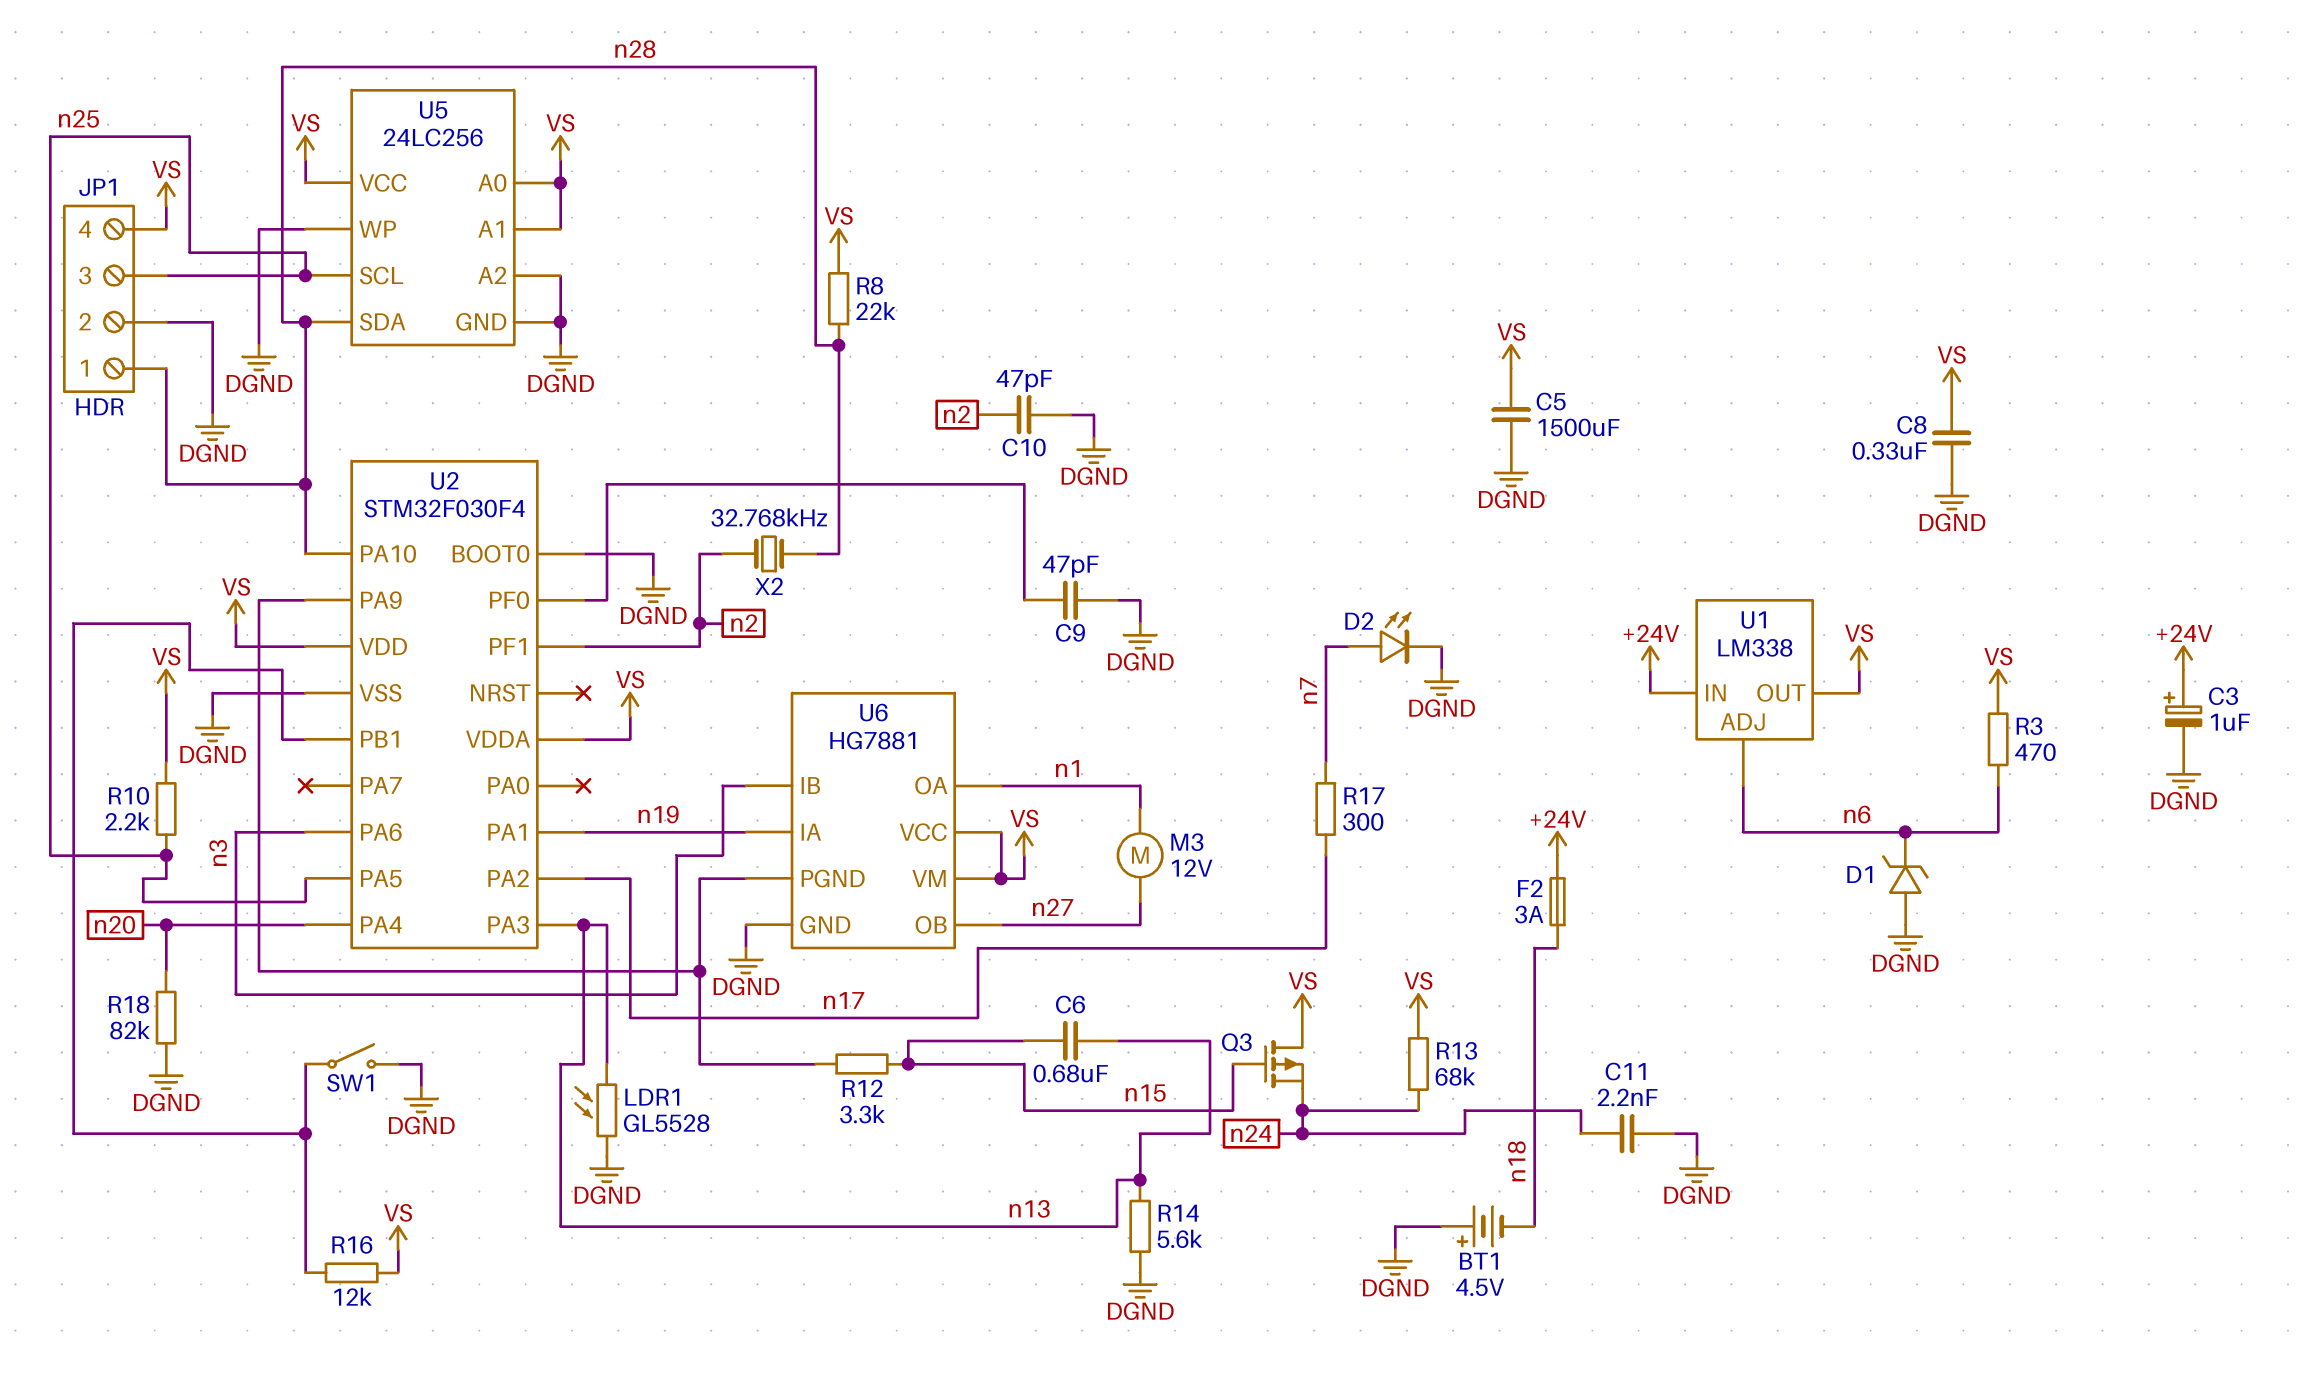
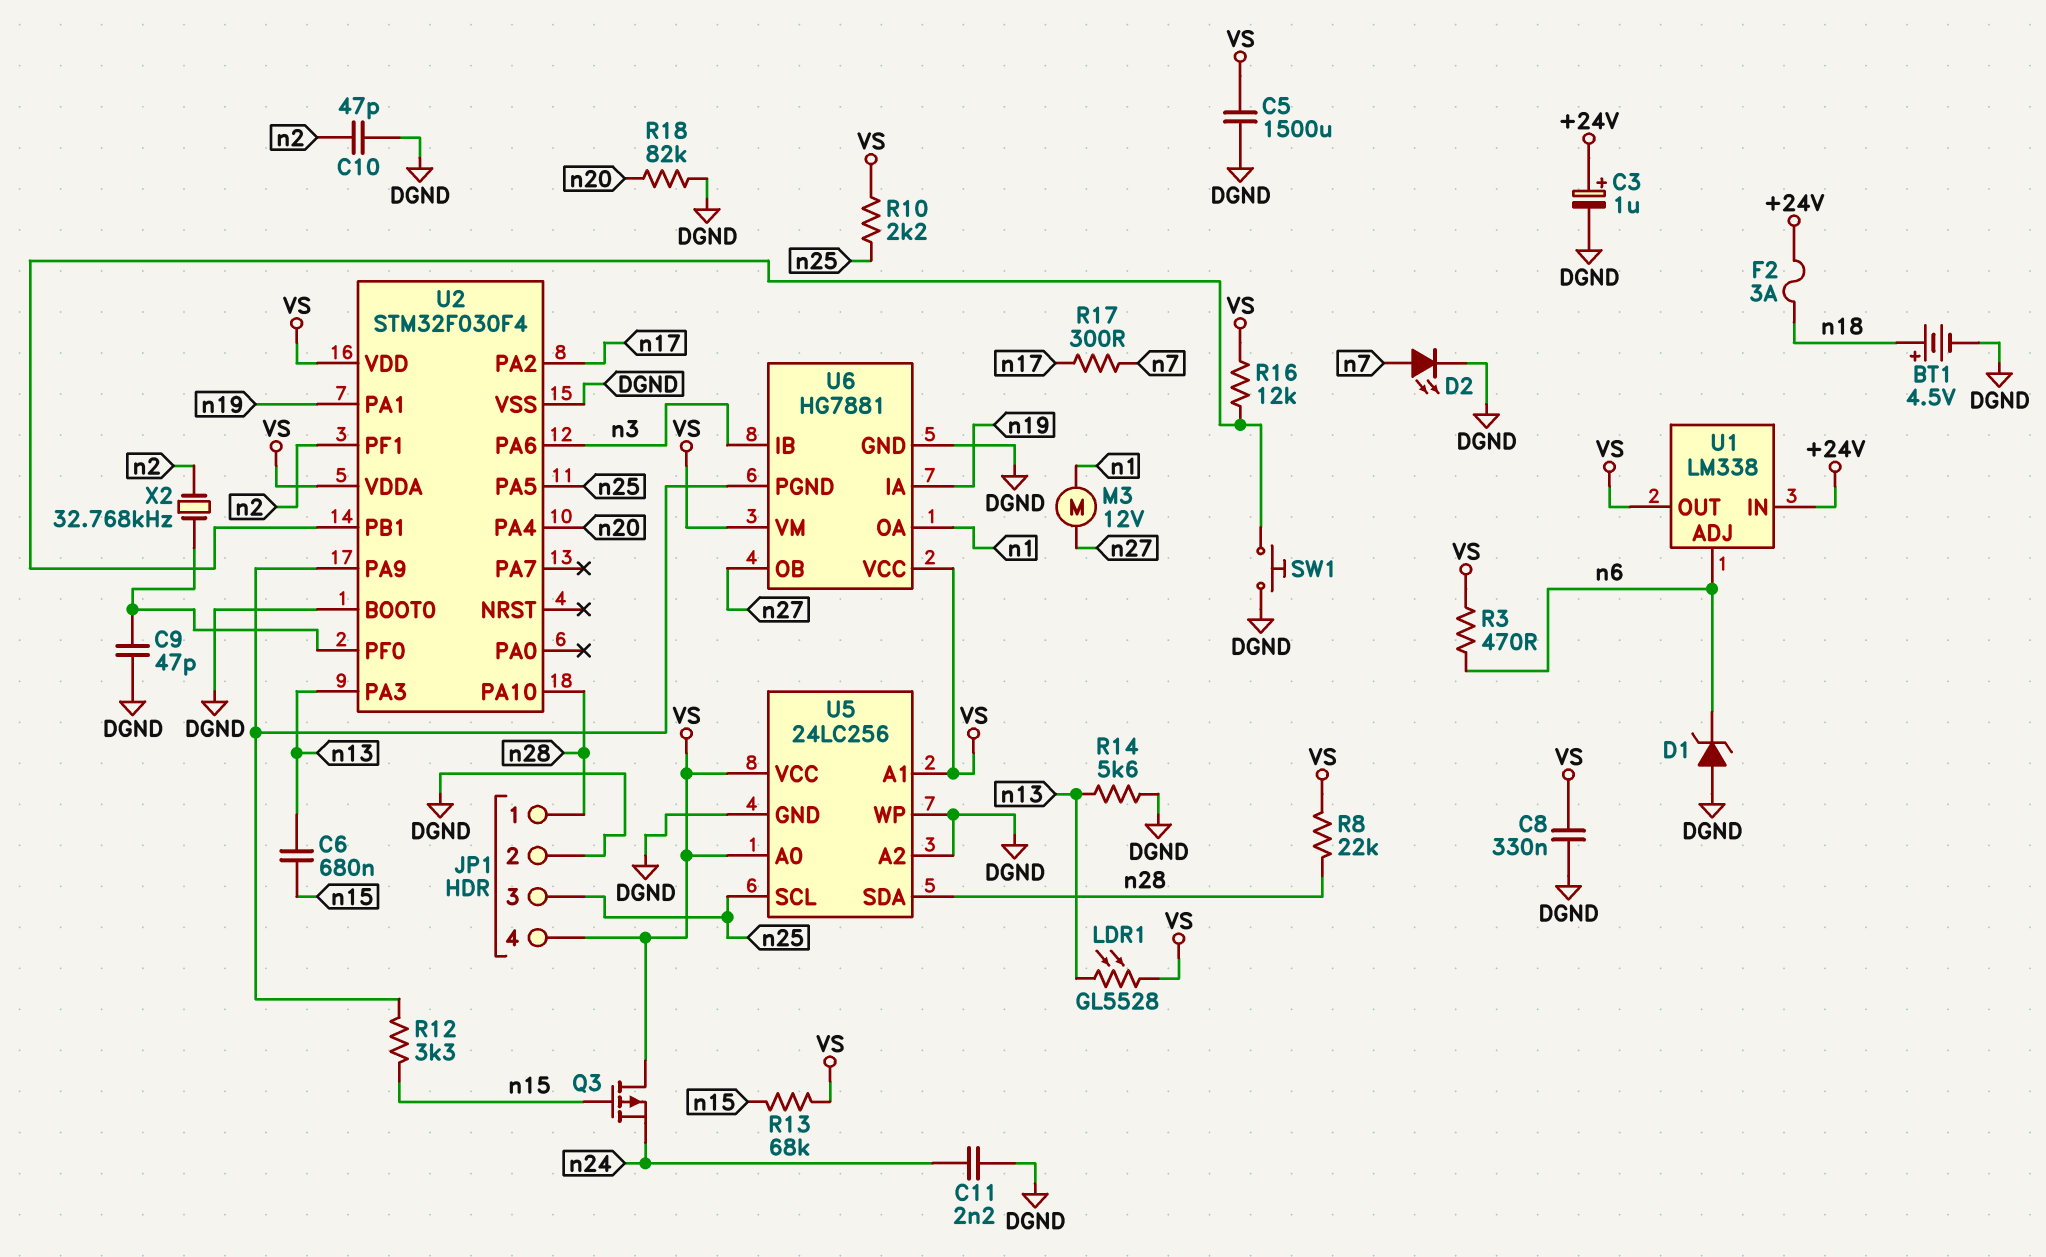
BT1: 4.5V (plus DGND, minus n18) -> 4.5V (plus n18, minus DGND)
LDR1: GL5528 (DGND, n13) -> GL5528 (VS, n13)
R13: 68k (VS, n24) -> 68k (VS, n15)
SW1: switch (DGND, U2/PB1) -> button (DGND, U2/PB1)
X2: 32.768kHz (n2, n28) -> 32.768kHz (U2/PF0, n2)

